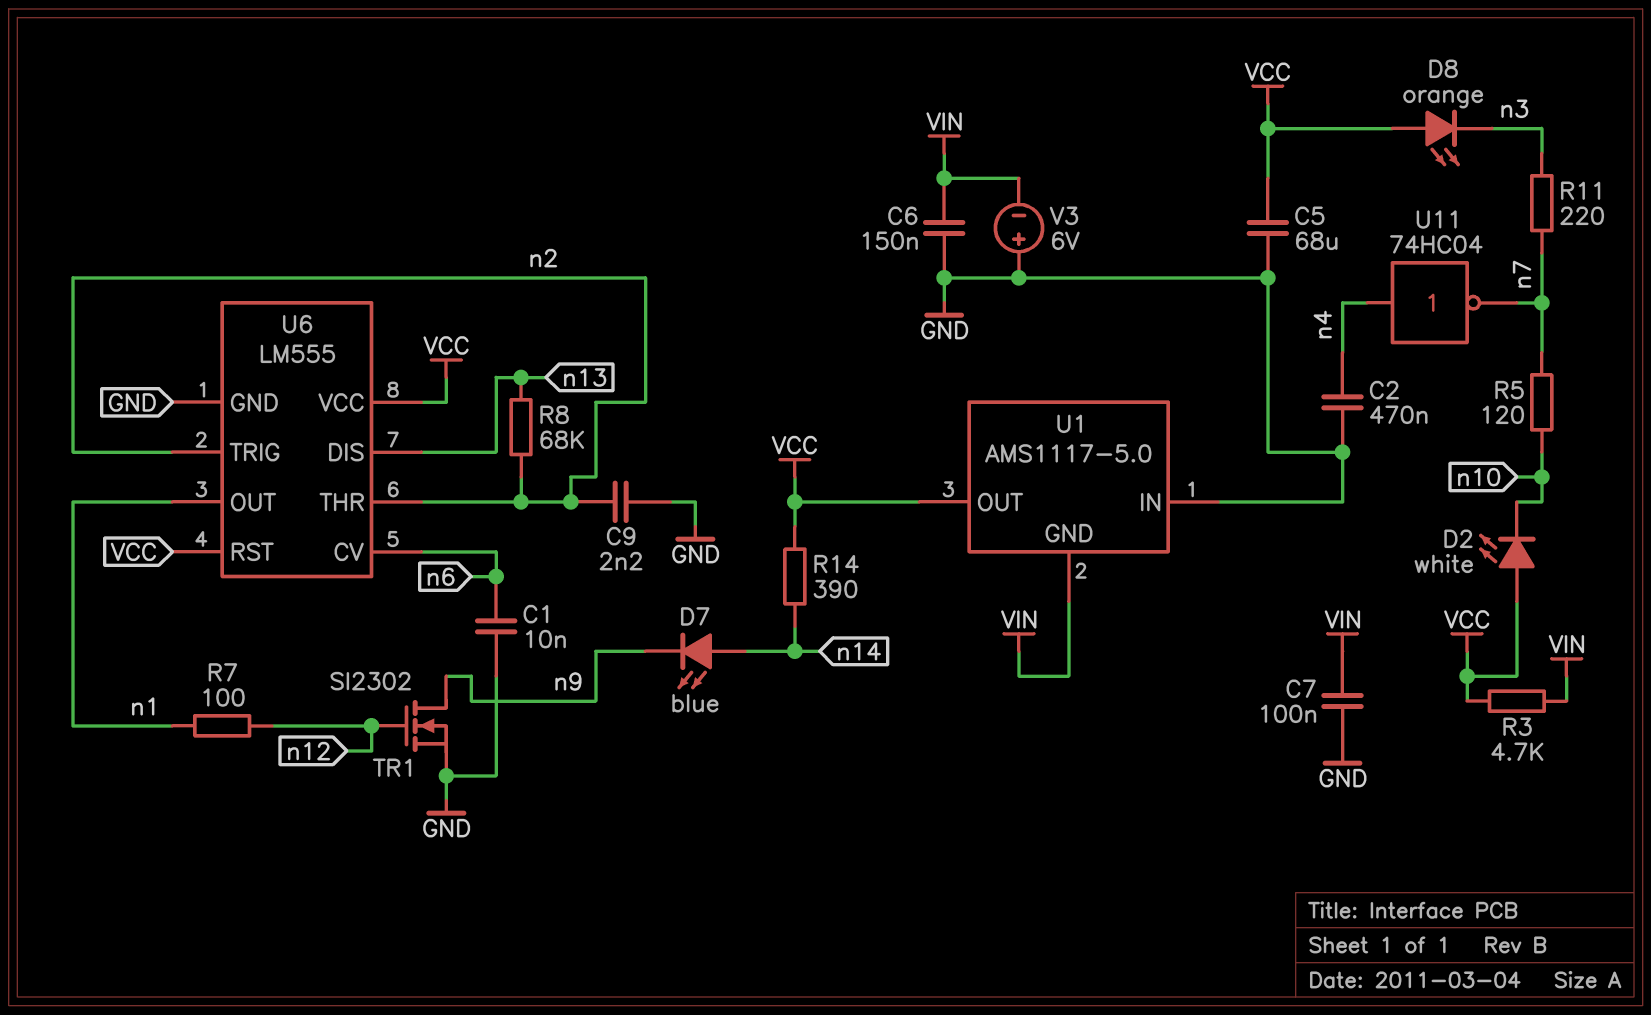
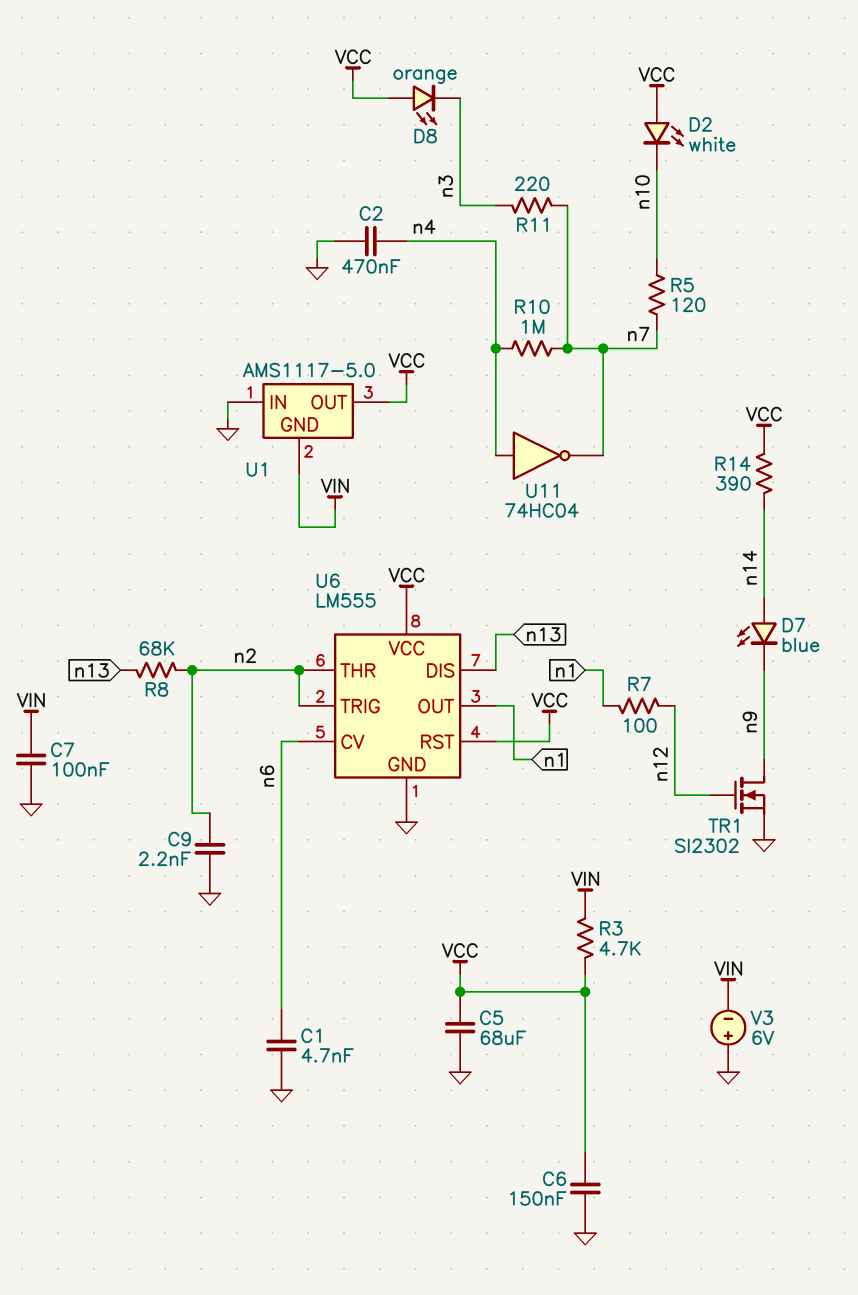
C1: 10nF (GND, n6) -> 4.7nF (GND, n6)
C6: 150nF (GND, VIN) -> 150nF (GND, VCC)
R10: none -> 1M (n4, n7)

